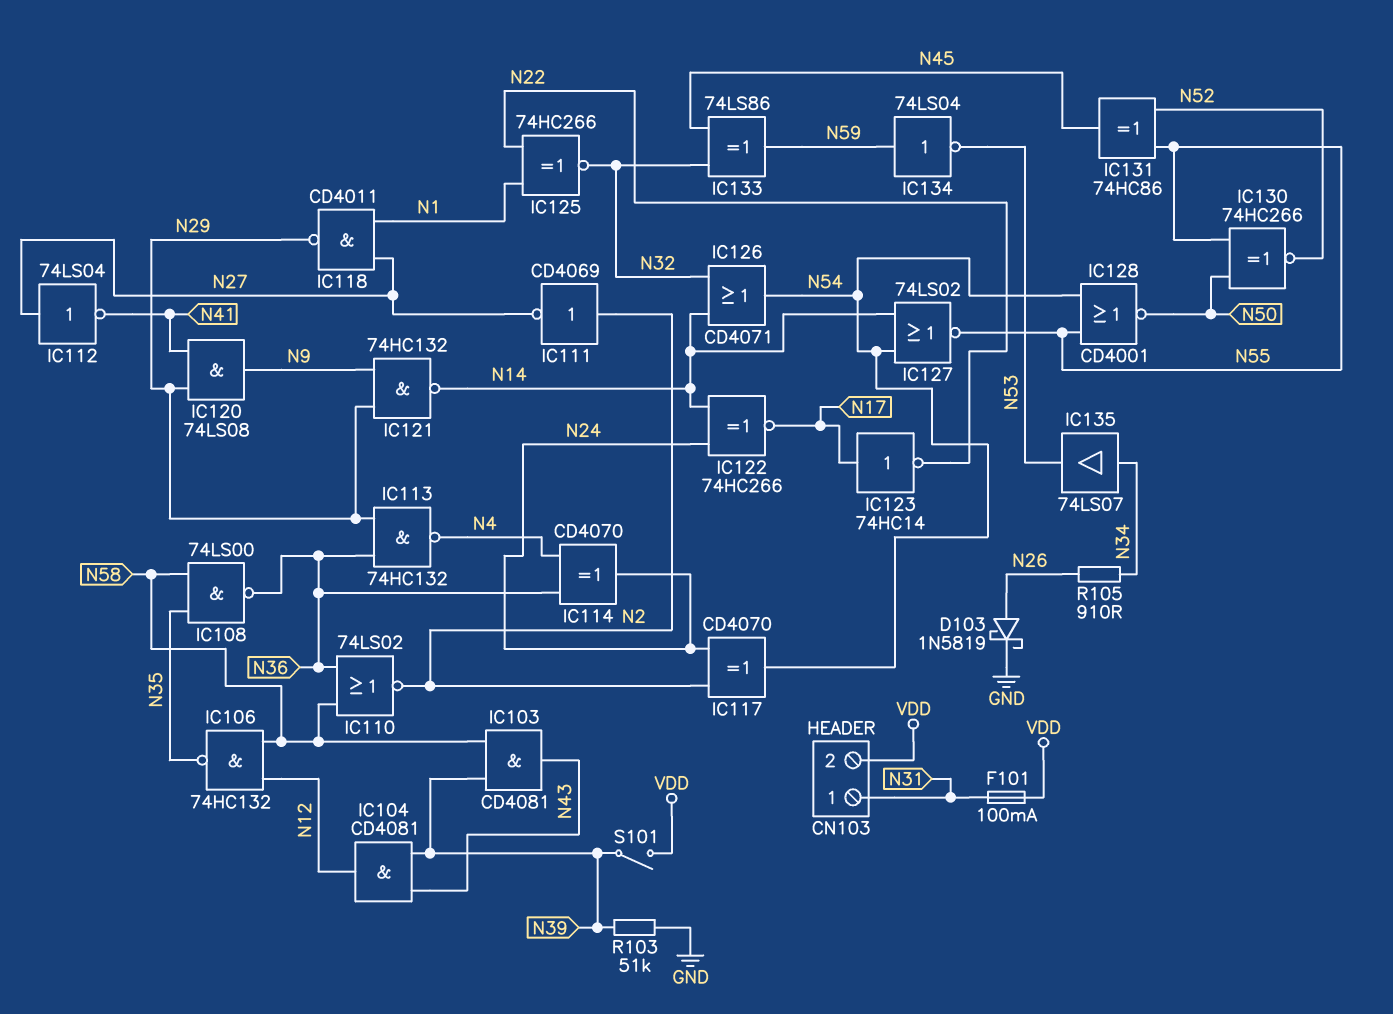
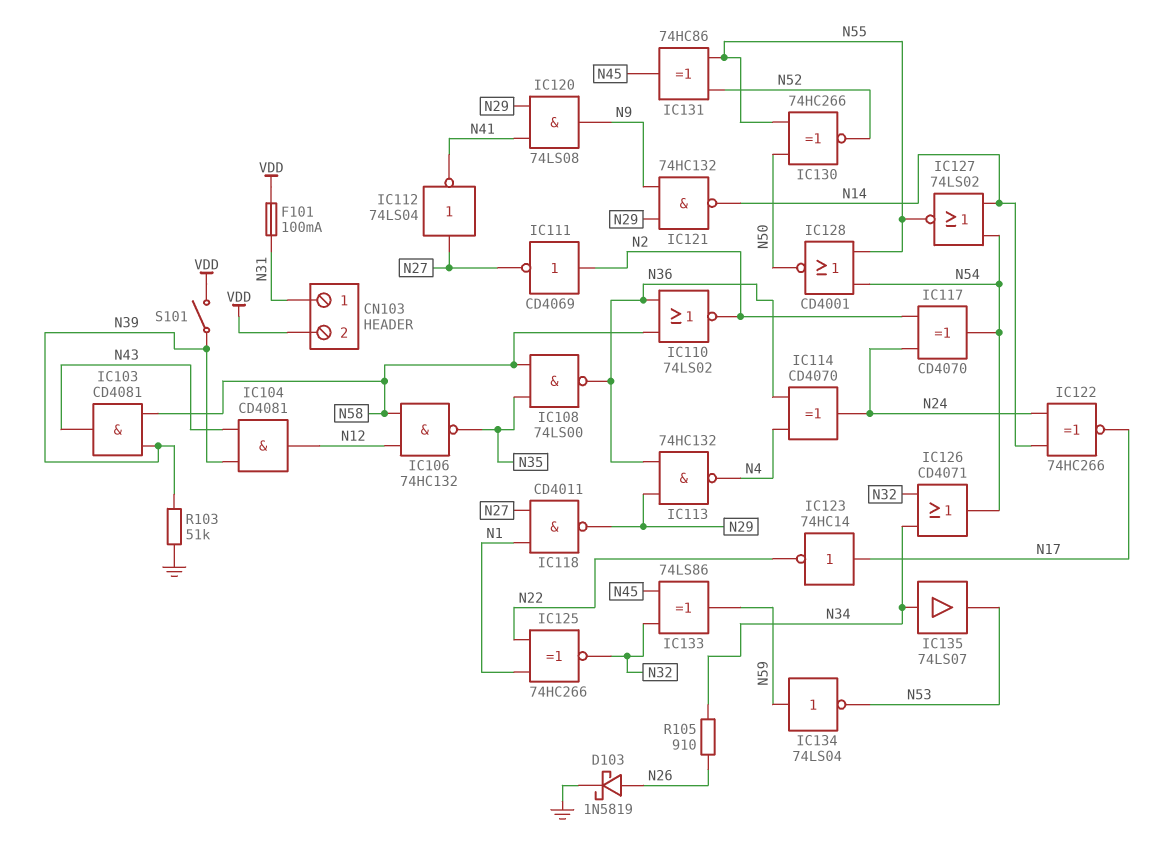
IC126: OR CD4071 (in N14, in N32, out N54) -> OR CD4071 (in N32, in N34, out N54)

